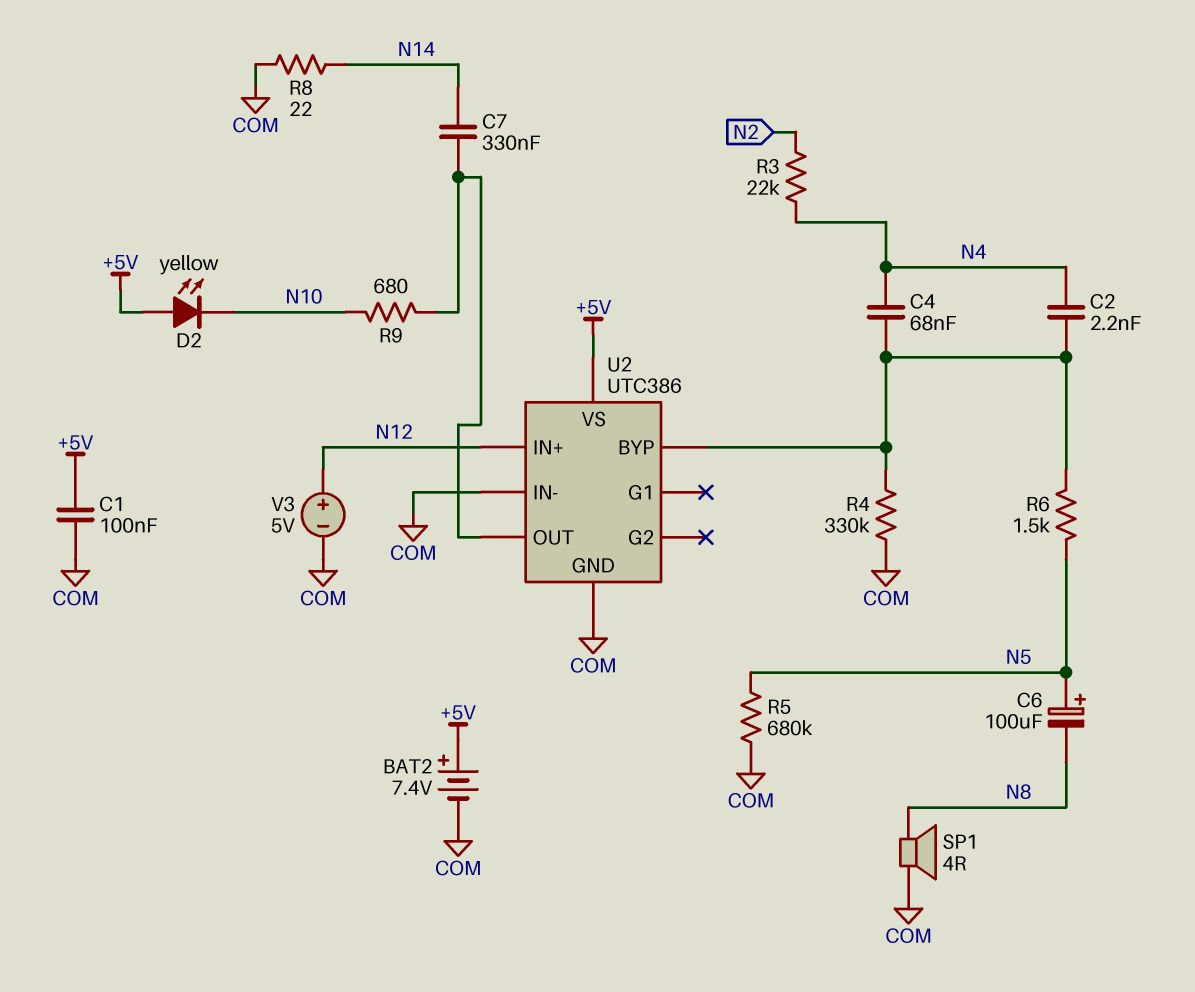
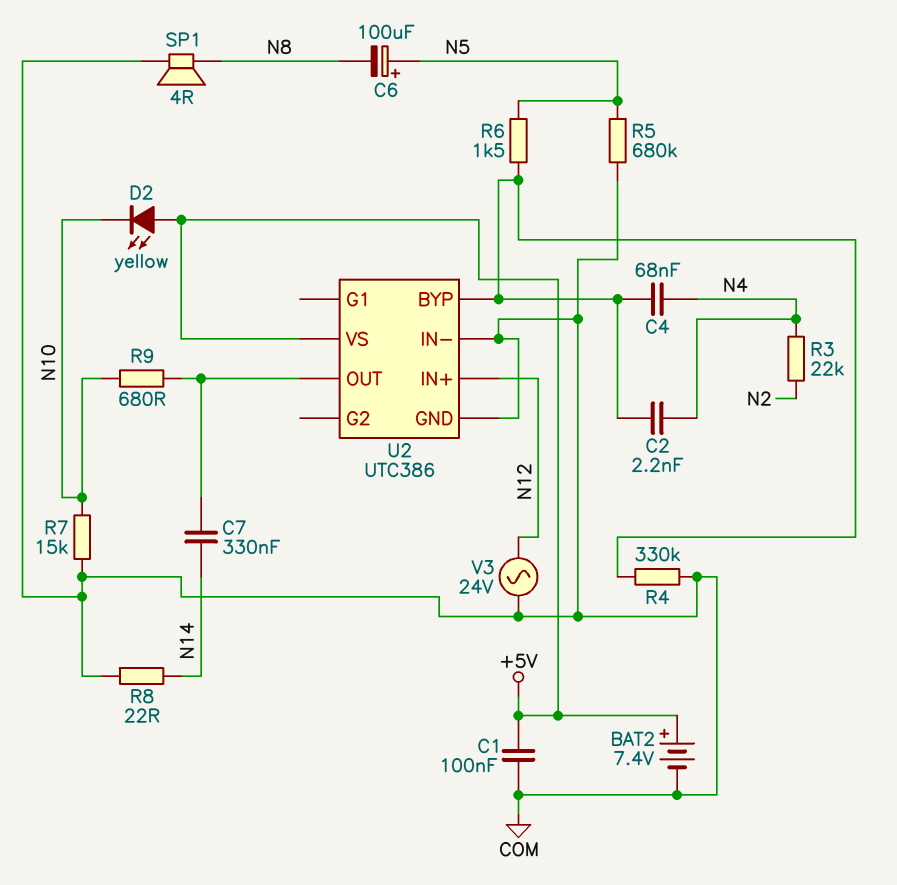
R7: none -> 15k (COM, N10)
V3: 5V (plus N12, minus COM) -> AC 24V (COM, N12)

